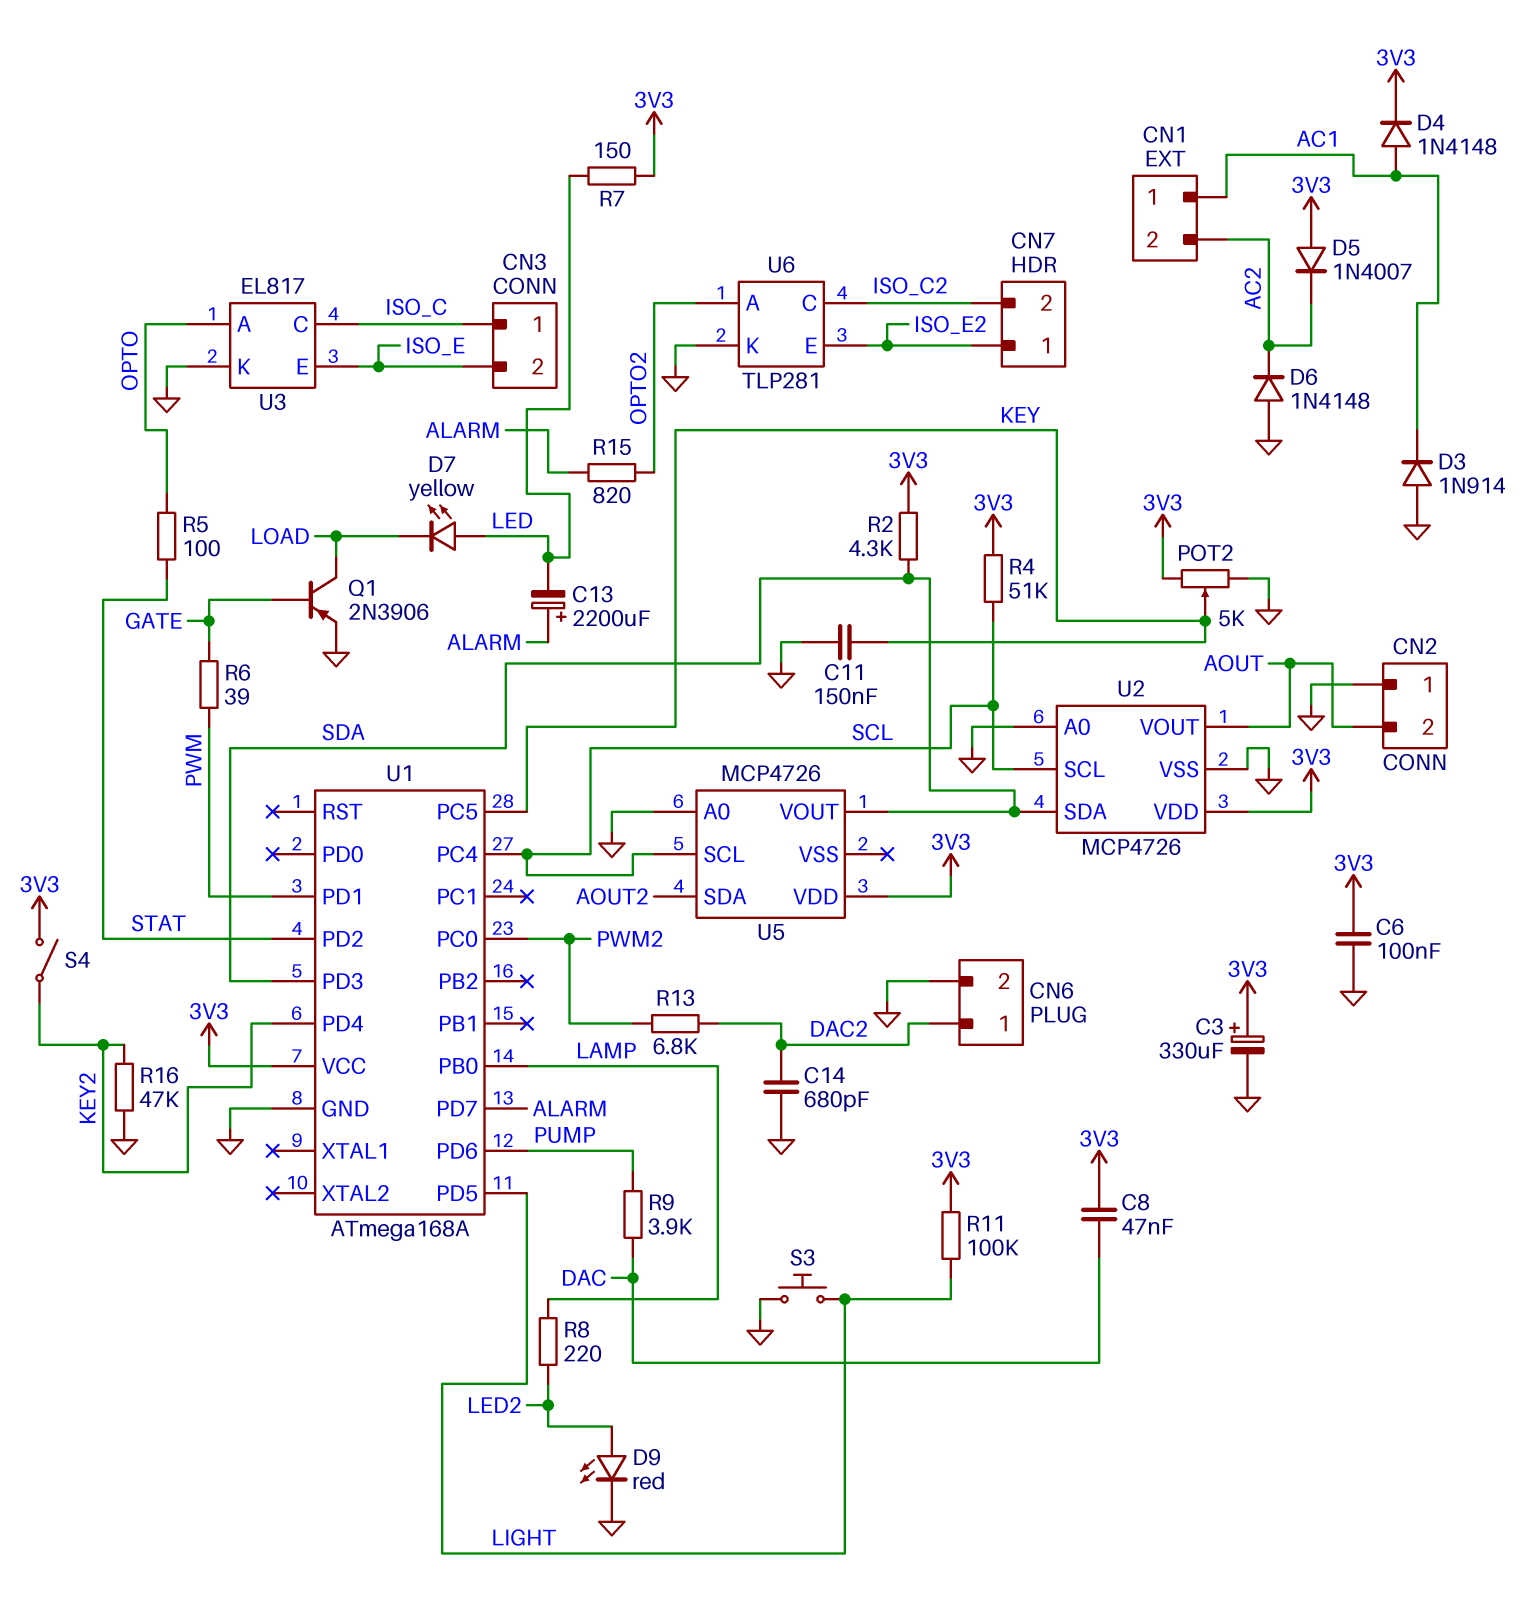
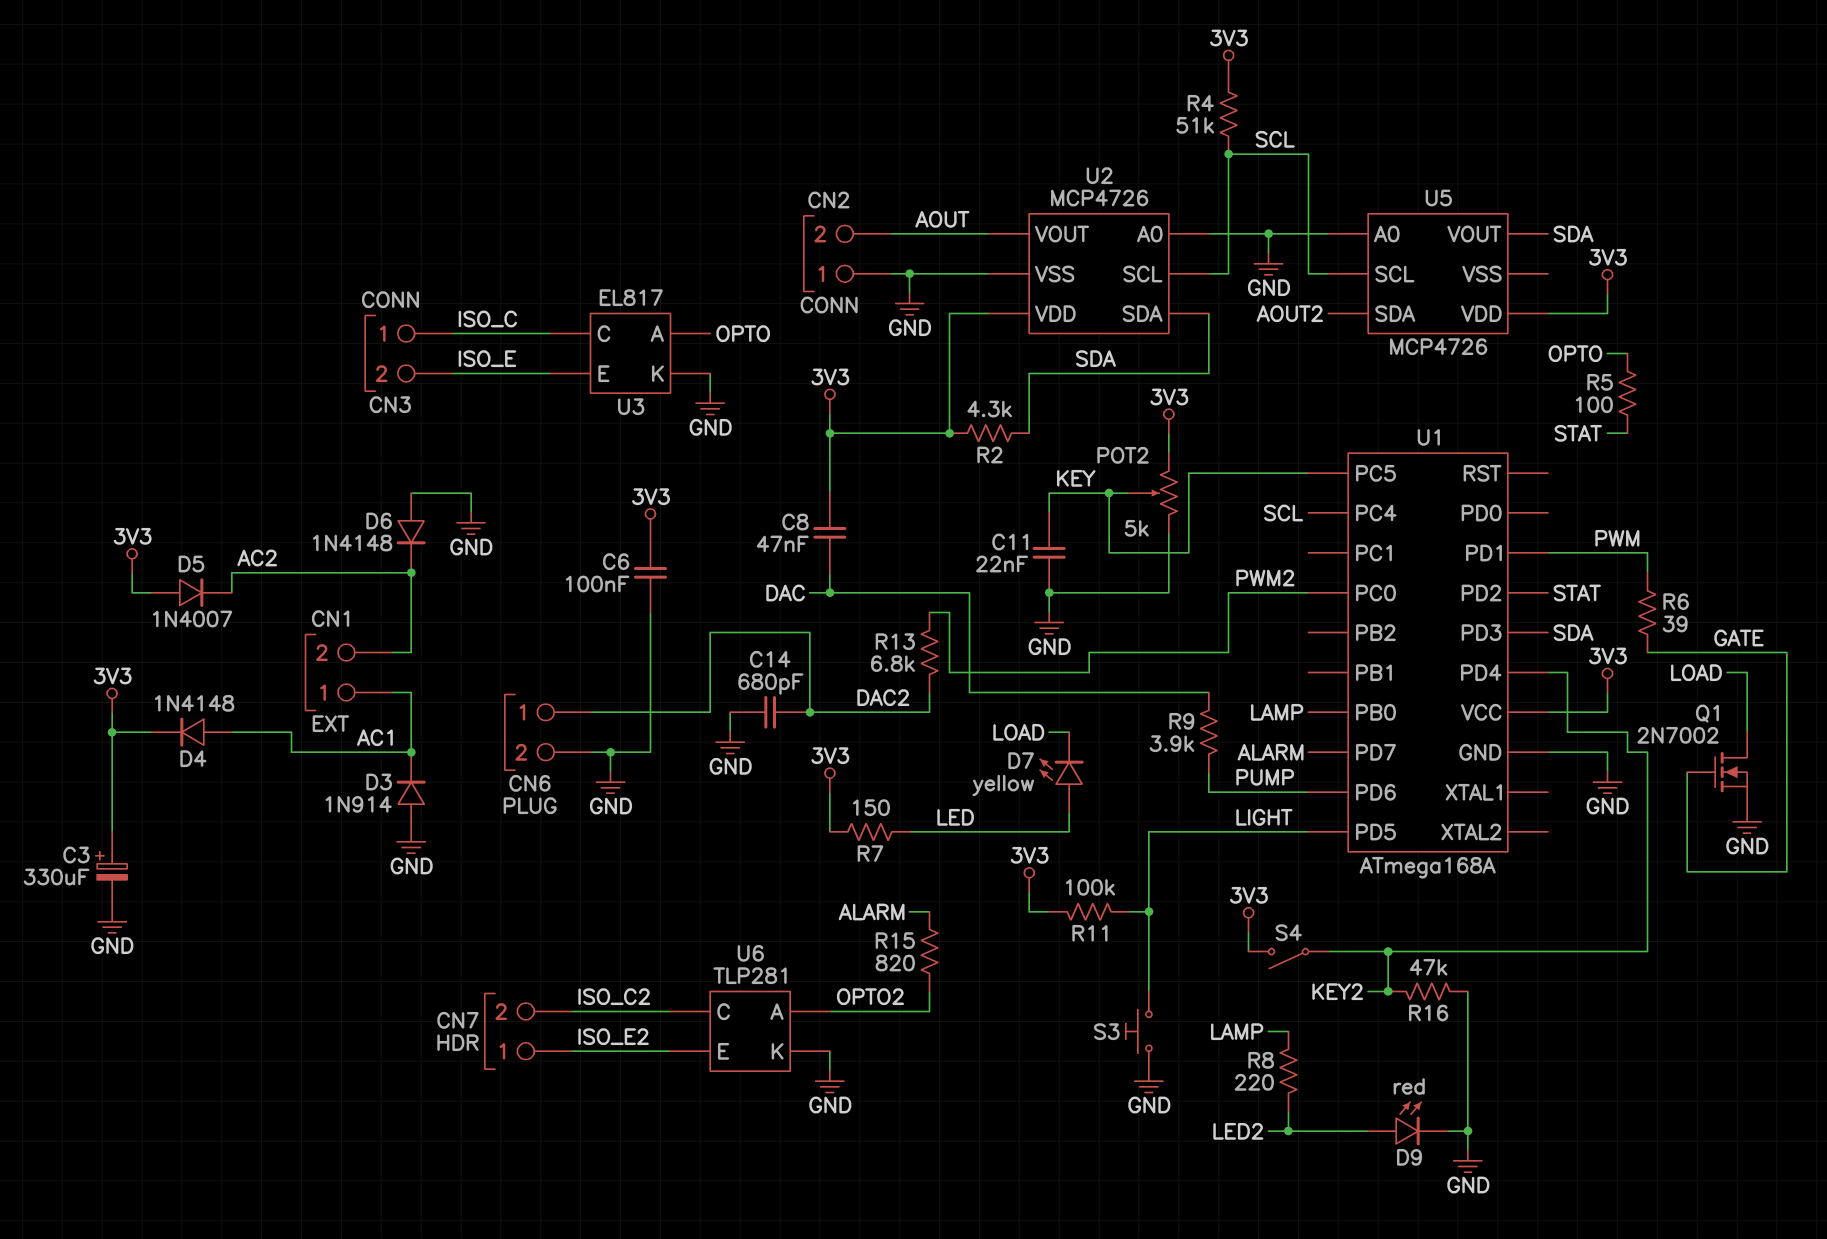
C11: 150nF (GND, KEY) -> 22nF (GND, KEY)
C13: 2200uF (plus ALARM, minus LED) -> none
Q1: PNP 2N3906 (B GATE, C LOAD, E GND) -> NMOS 2N7002 (G GATE, D LOAD, S GND)

